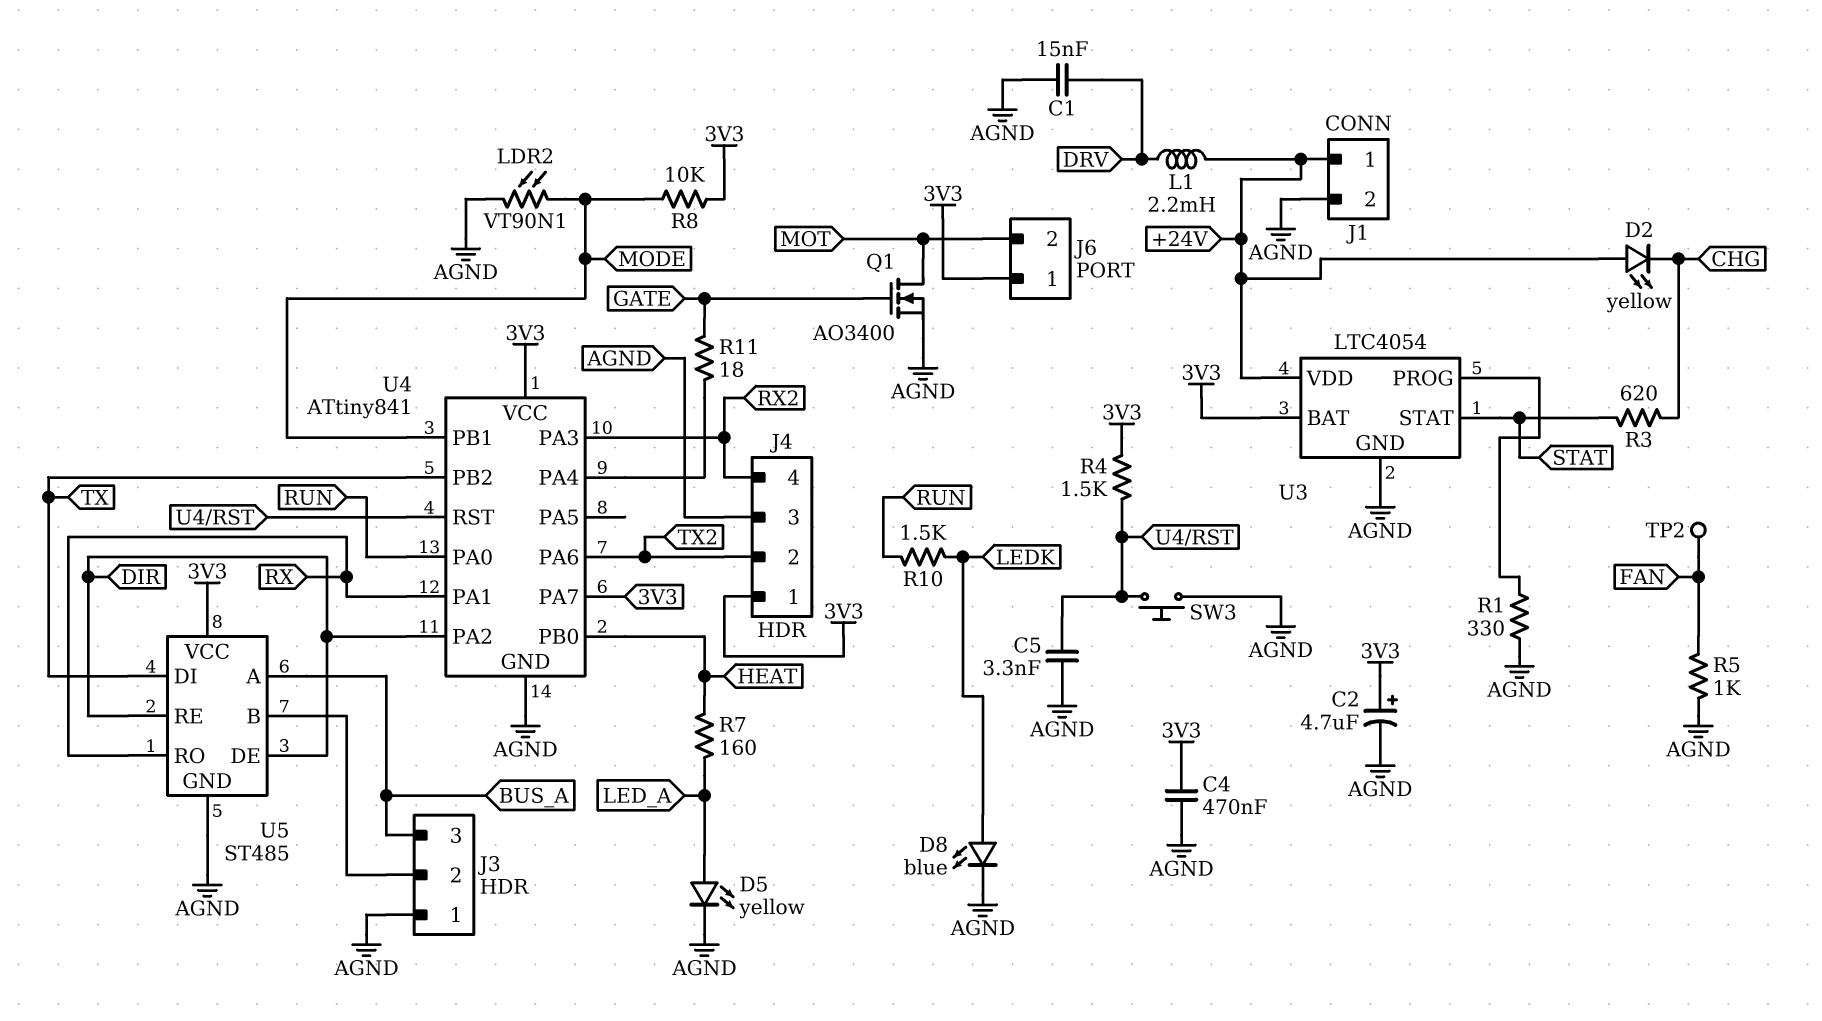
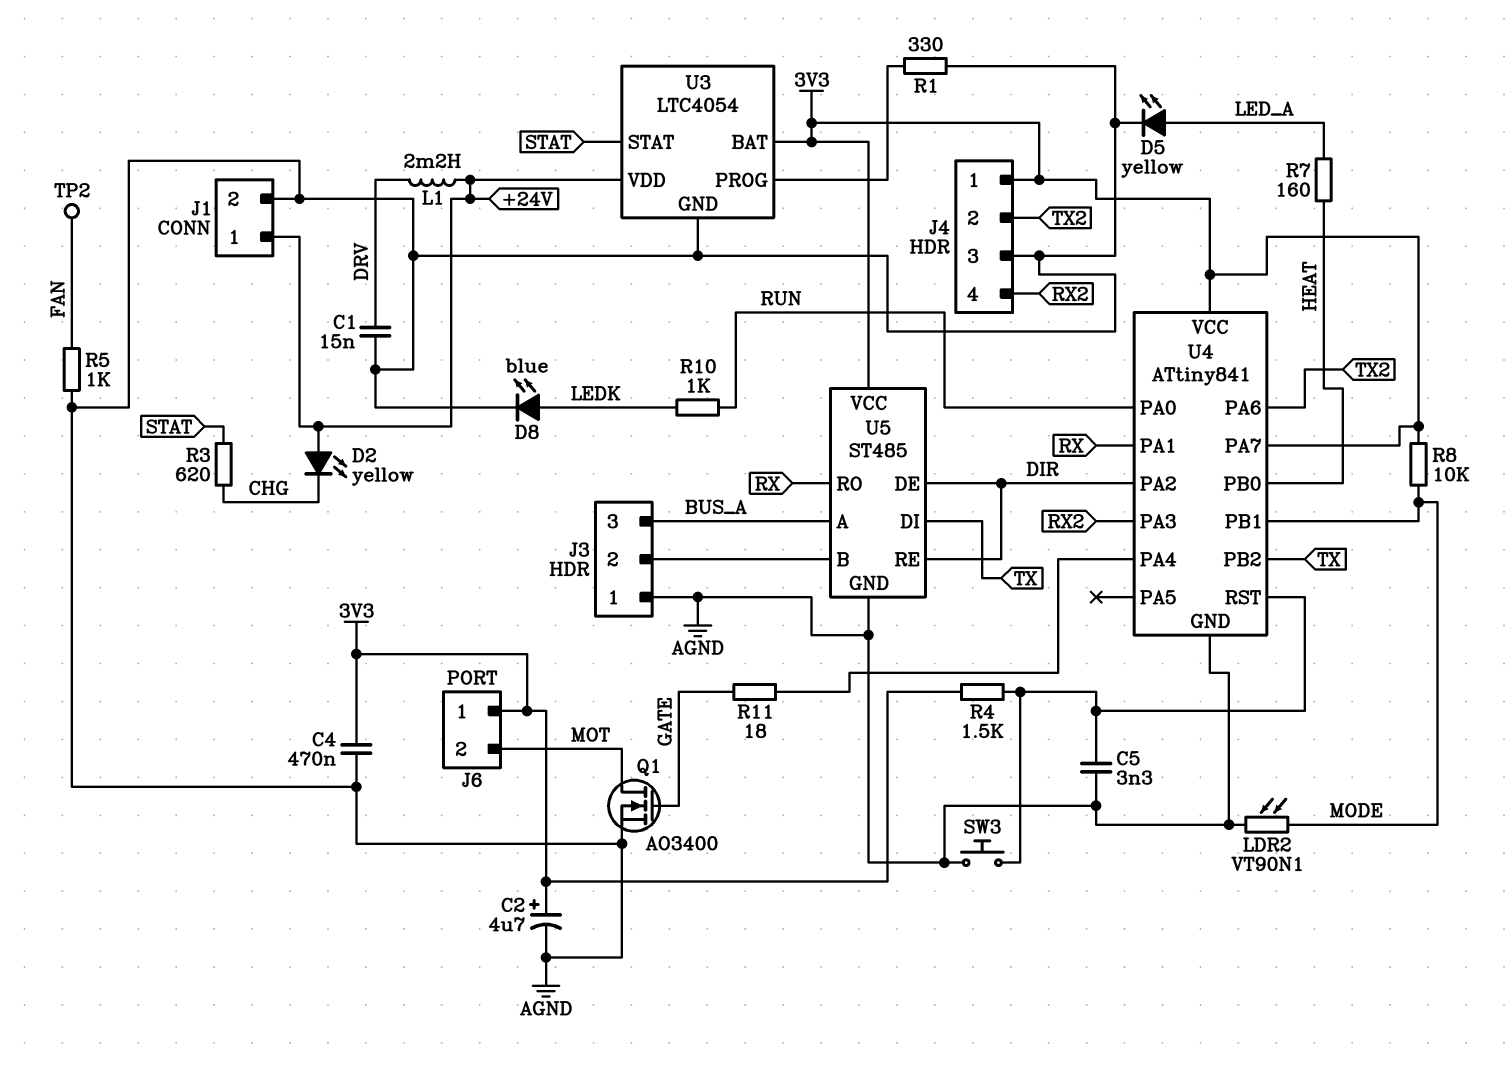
R10: 1.5k (LEDK, RUN) -> 1k (LEDK, RUN)

